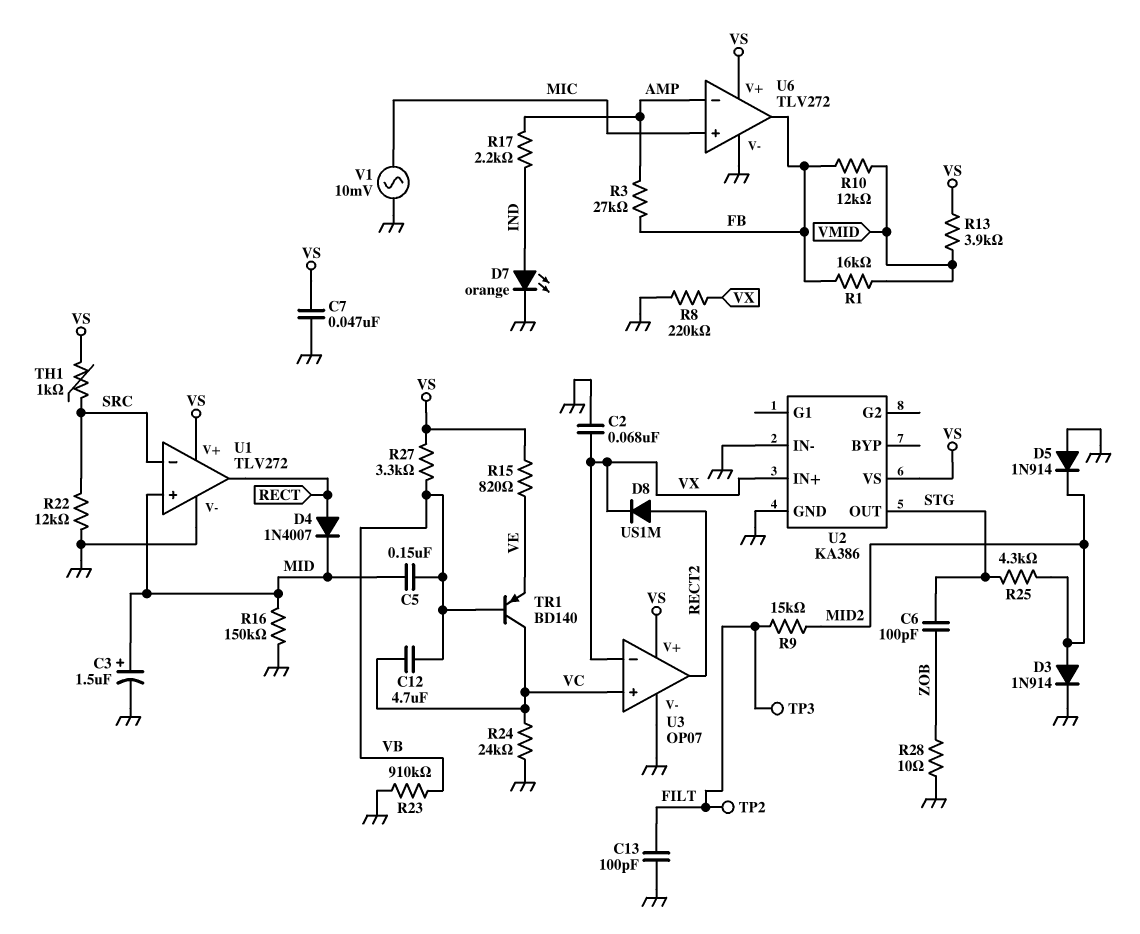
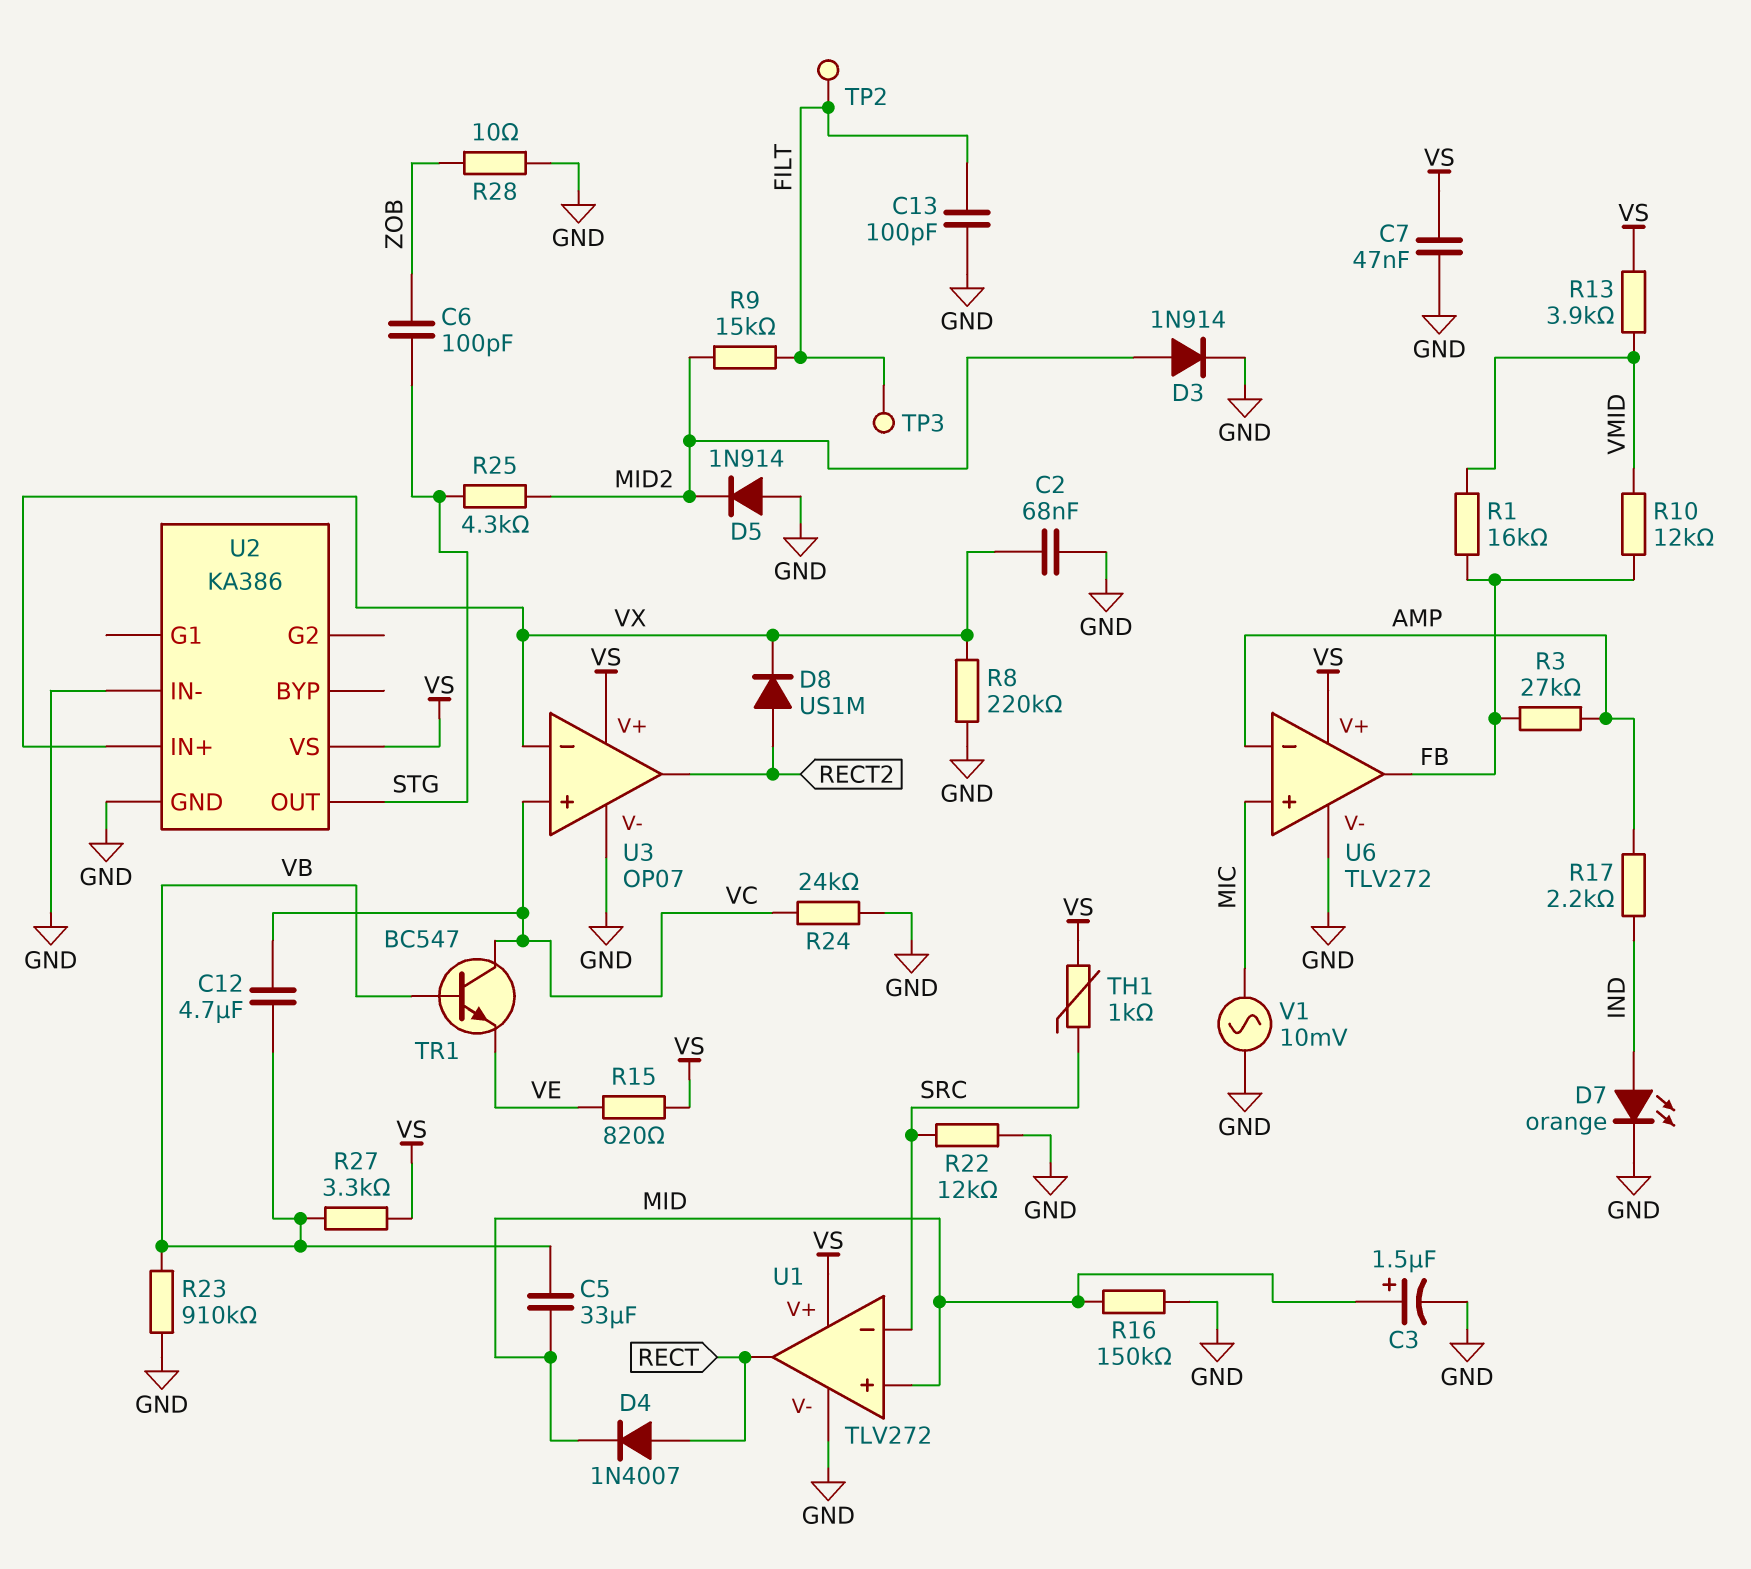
C5: 150nF (MID, VB) -> 33uF (MID, VB)
TR1: PNP BD140 (B VB, C VC, E VE) -> NPN BC547 (B VB, C VC, E VE)

